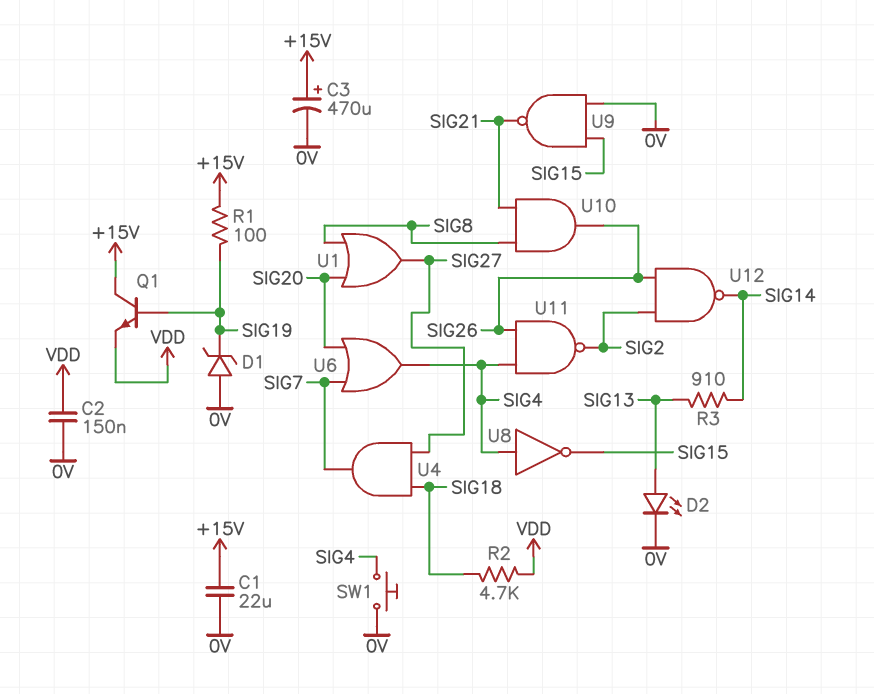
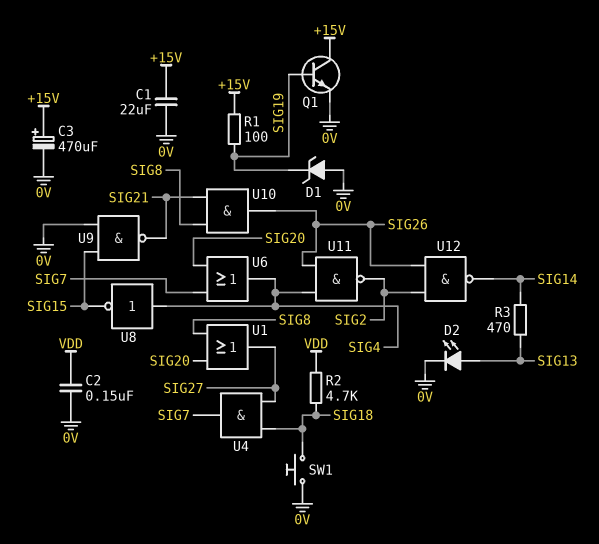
Q1: NPN (B SIG19, C +15V, E VDD) -> NPN (B SIG19, C +15V, E 0V)
R3: 910 (SIG13, SIG14) -> 470 (SIG13, SIG14)
SW1: button (0V, SIG4) -> button (0V, SIG18)

